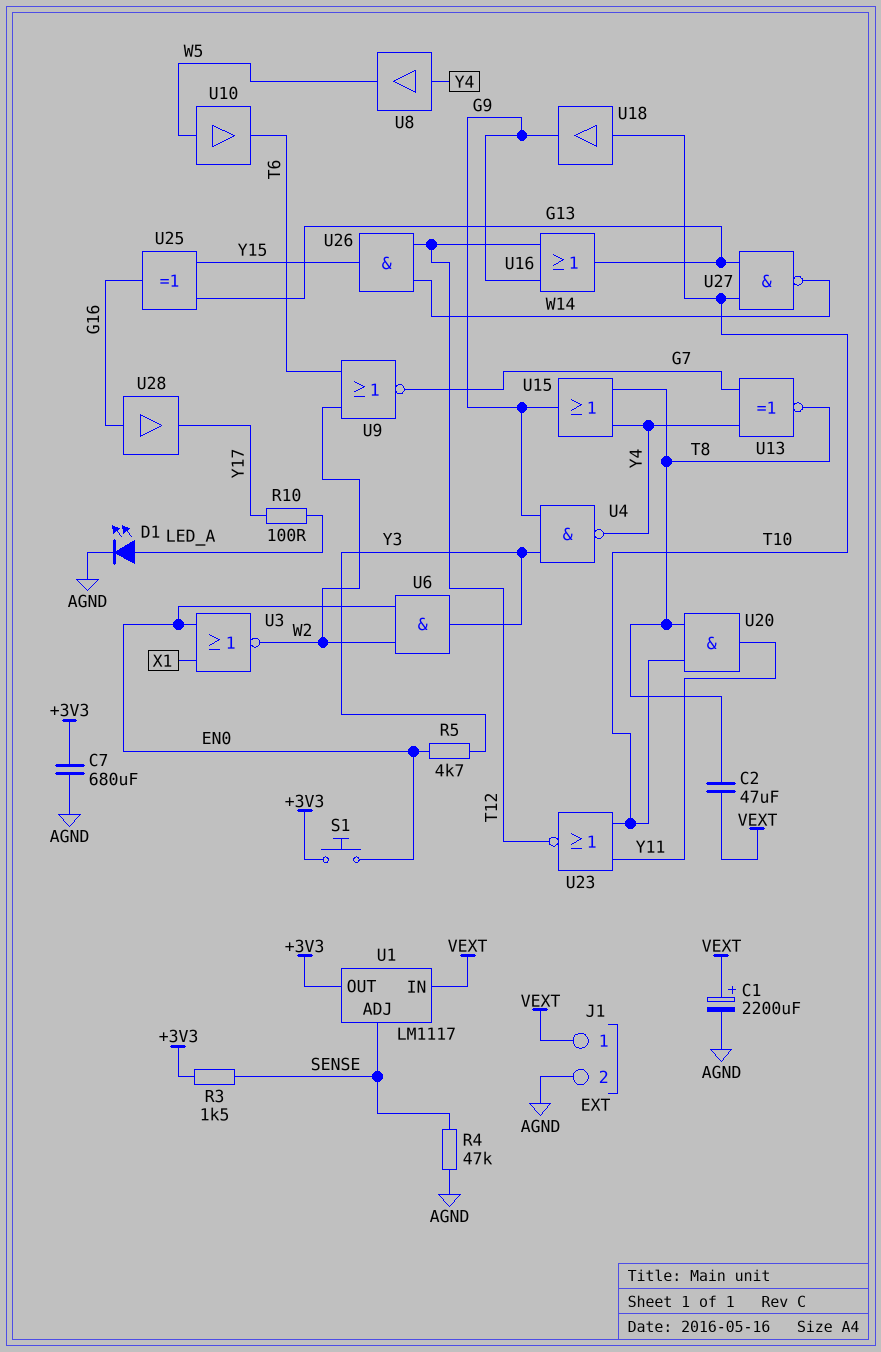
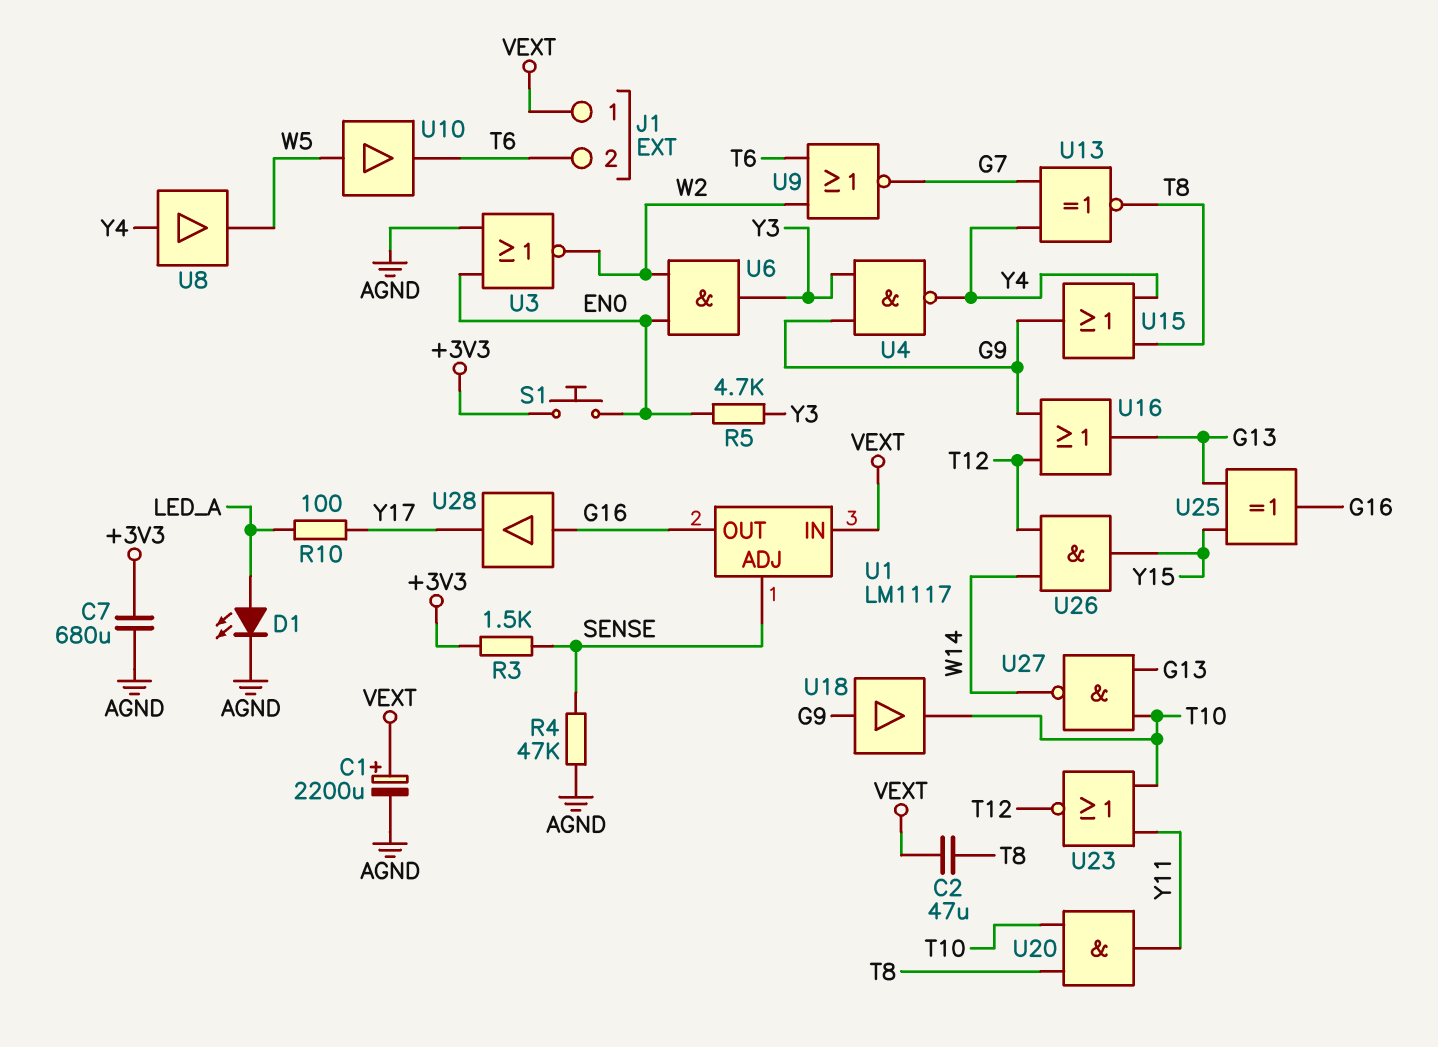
J1 pin 2: AGND -> T6
U1 pin OUT: +3V3 -> G16
U3: NOR (in EN0, in X1, out W2) -> NOR (in AGND, in EN0, out W2)
U18: buffer (in T10, out G9) -> buffer (in G9, out T10)

